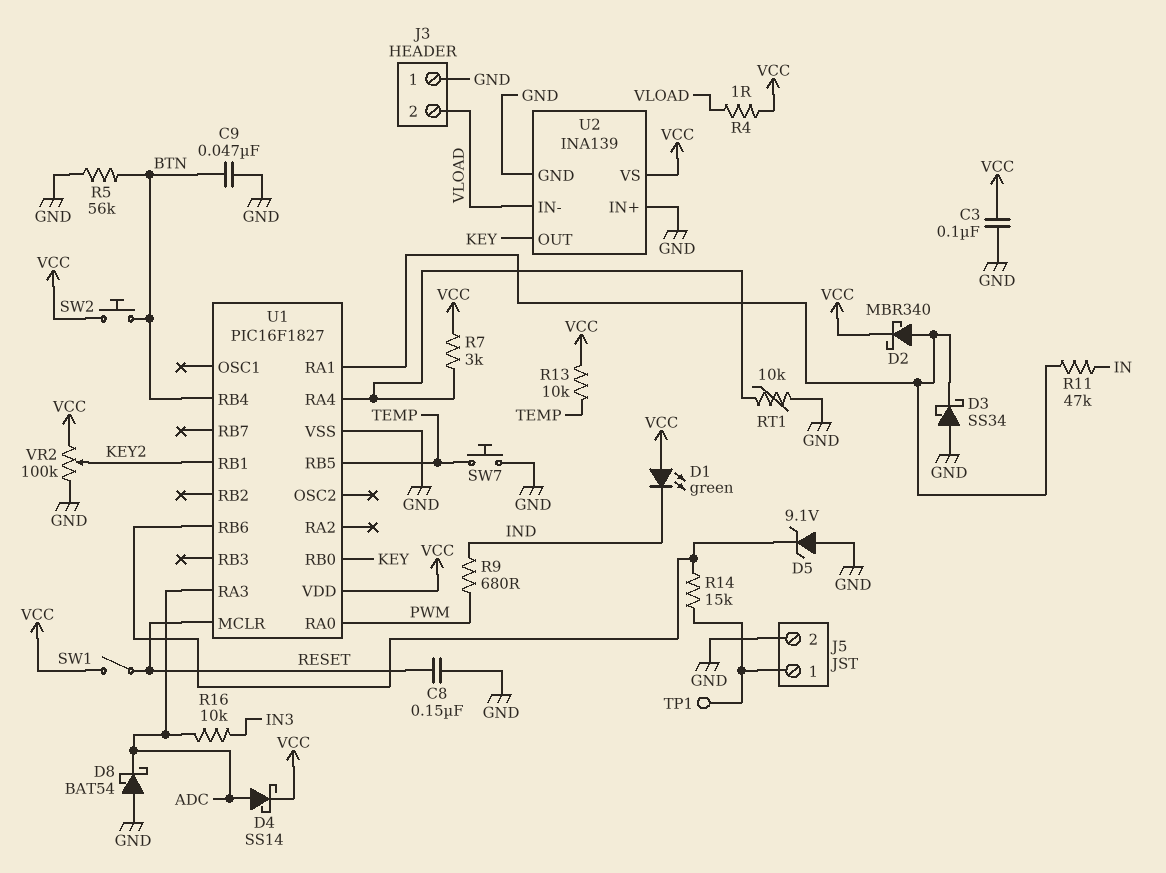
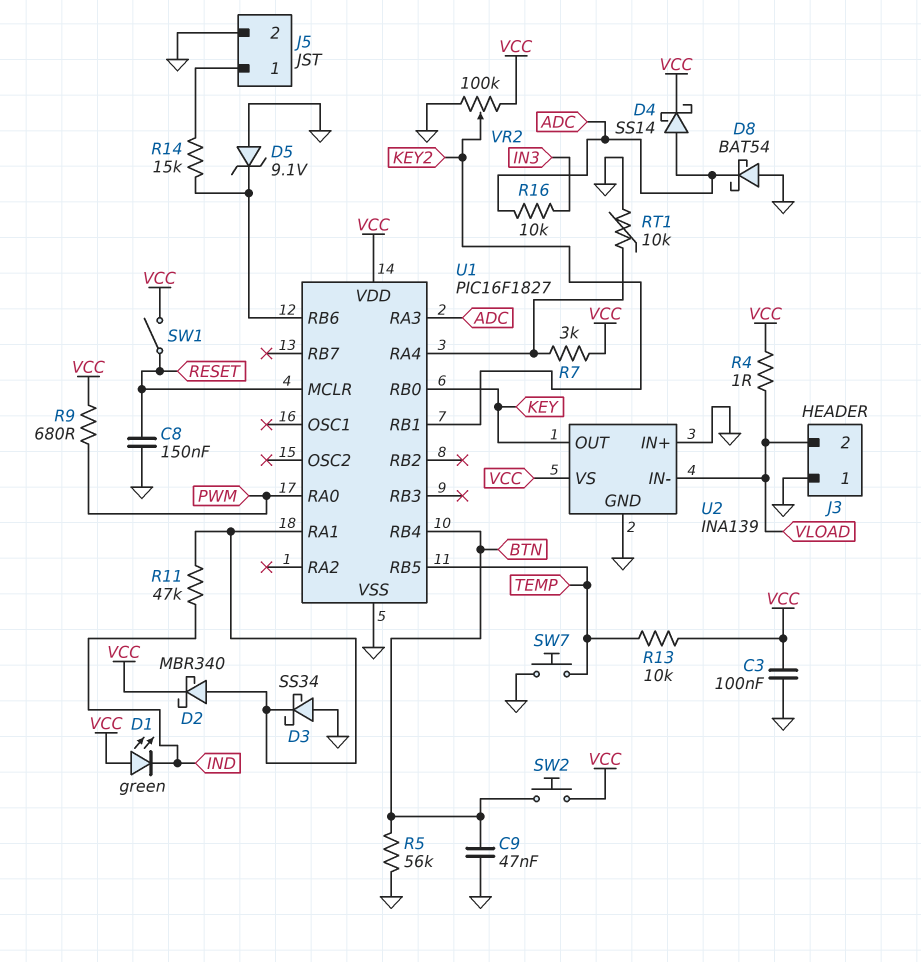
R9: 680 (IND, PWM) -> 680 (PWM, VCC)
R11: 47k (IN, U1/RA1) -> 47k (IND, U1/RA1)
TP1: test point (J5/1) -> none

